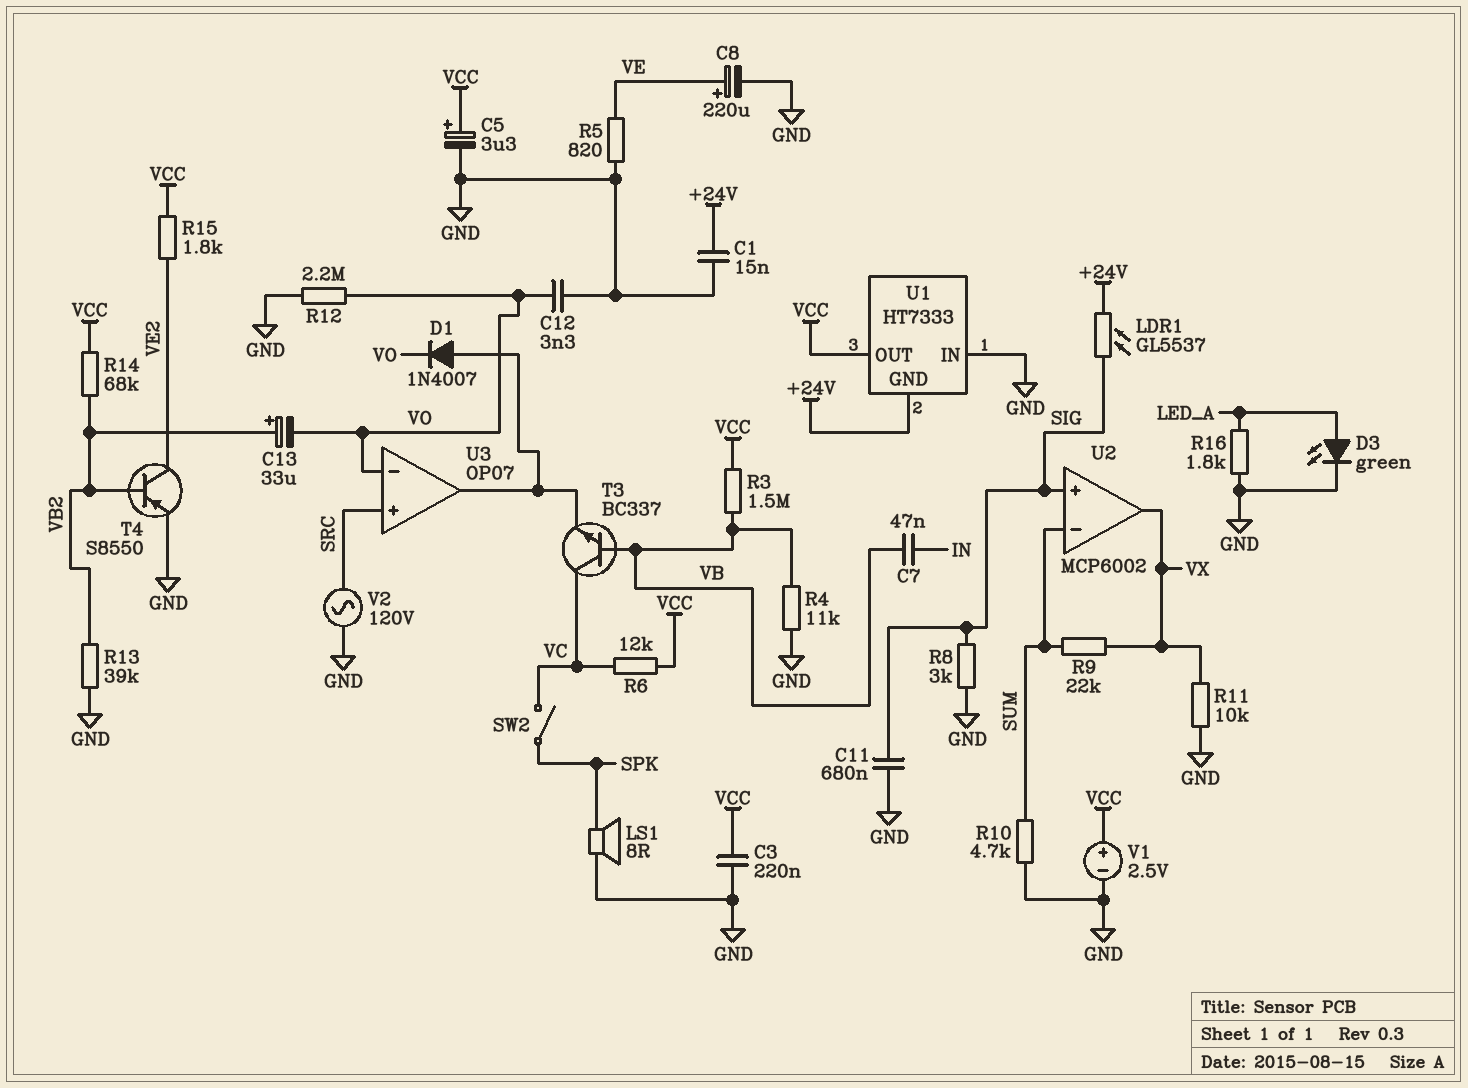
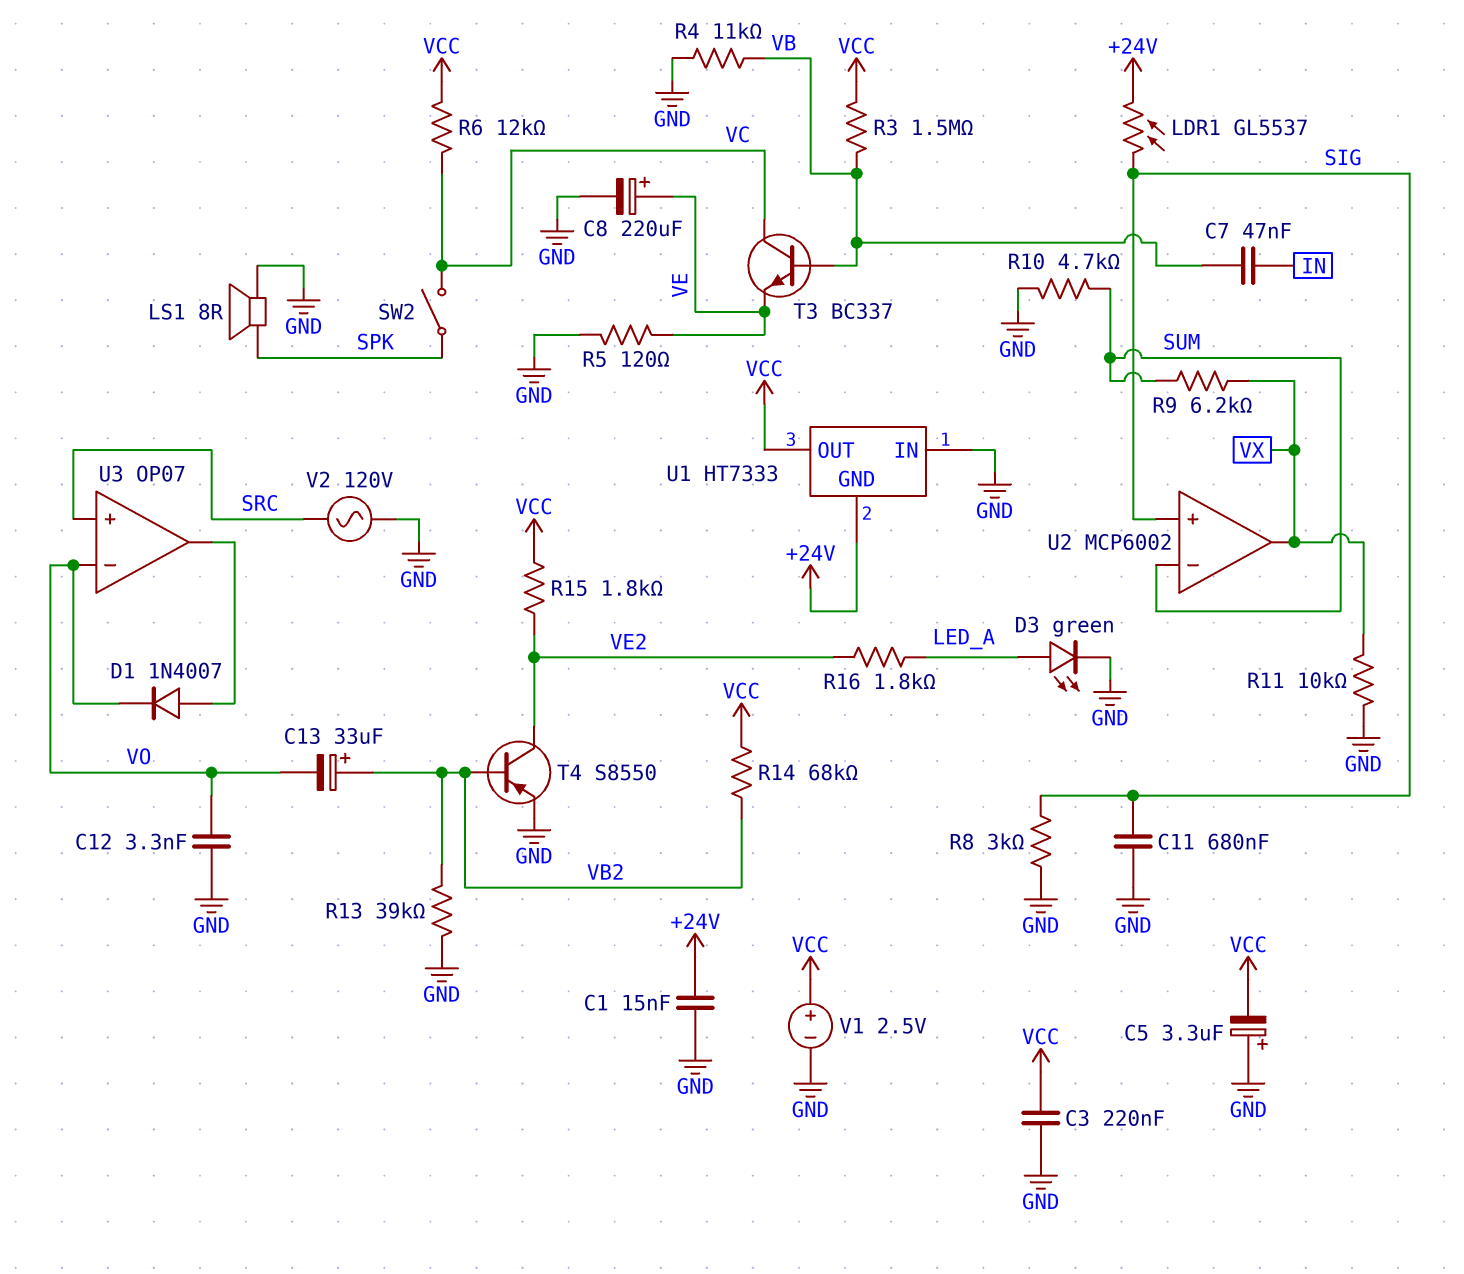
C5: 3.3uF (plus VCC, minus GND) -> 3.3uF (plus GND, minus VCC)
R5: 820 (GND, VE) -> 120 (GND, VE)
R9: 22k (SUM, VX) -> 6.2k (SUM, VX)
R12: 2.2M (GND, VO) -> none
R16: 1.8k (GND, LED_A) -> 1.8k (LED_A, VE2)
T3: NPN BC337 (B VB, C VC, E U3/out) -> NPN BC337 (B VB, C VC, E VE)

